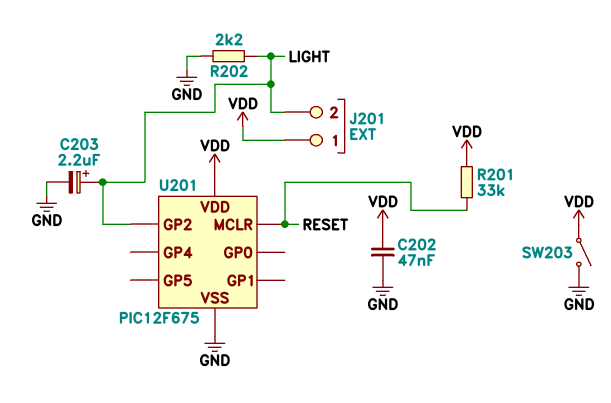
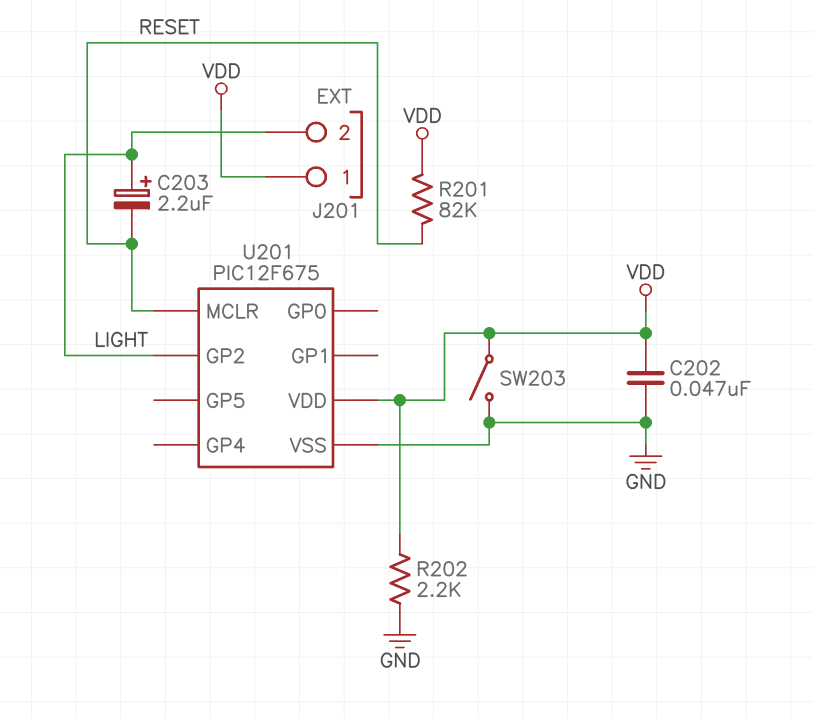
C203: 2.2uF (plus LIGHT, minus GND) -> 2.2uF (plus LIGHT, minus RESET)
R201: 33k (RESET, VDD) -> 82k (RESET, VDD)
R202: 2.2k (GND, LIGHT) -> 2.2k (GND, VDD)

